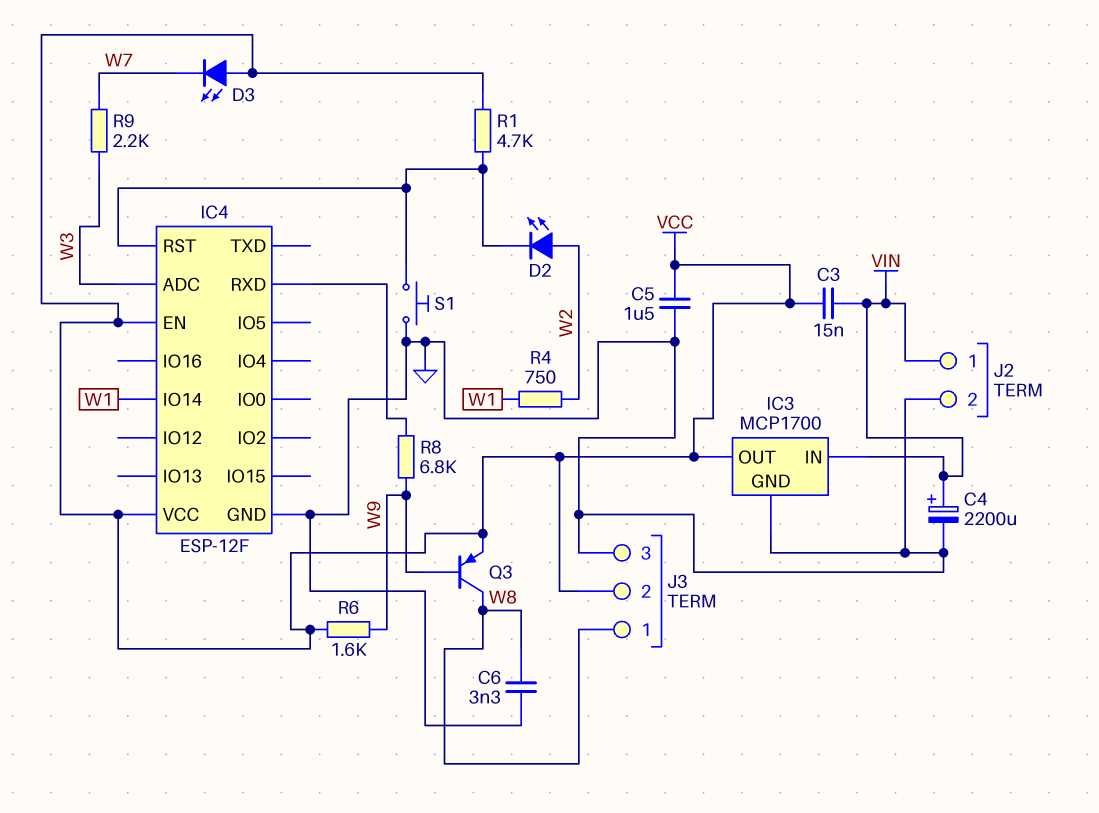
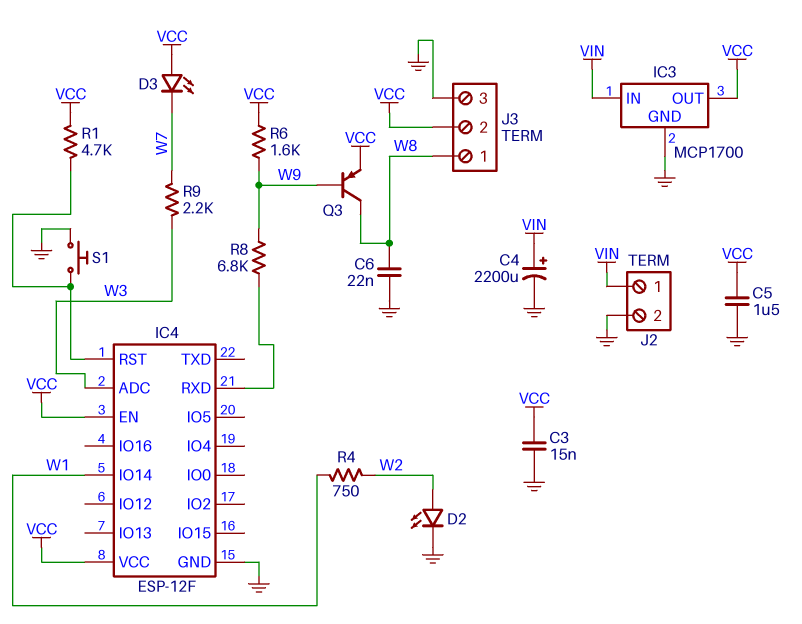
C3: 15nF (VCC, VIN) -> 15nF (GND, VCC)
C6: 3.3nF (GND, W8) -> 22nF (GND, W8)
D2: LED (A W2, K IC4/RST) -> LED (A W2, K GND)

